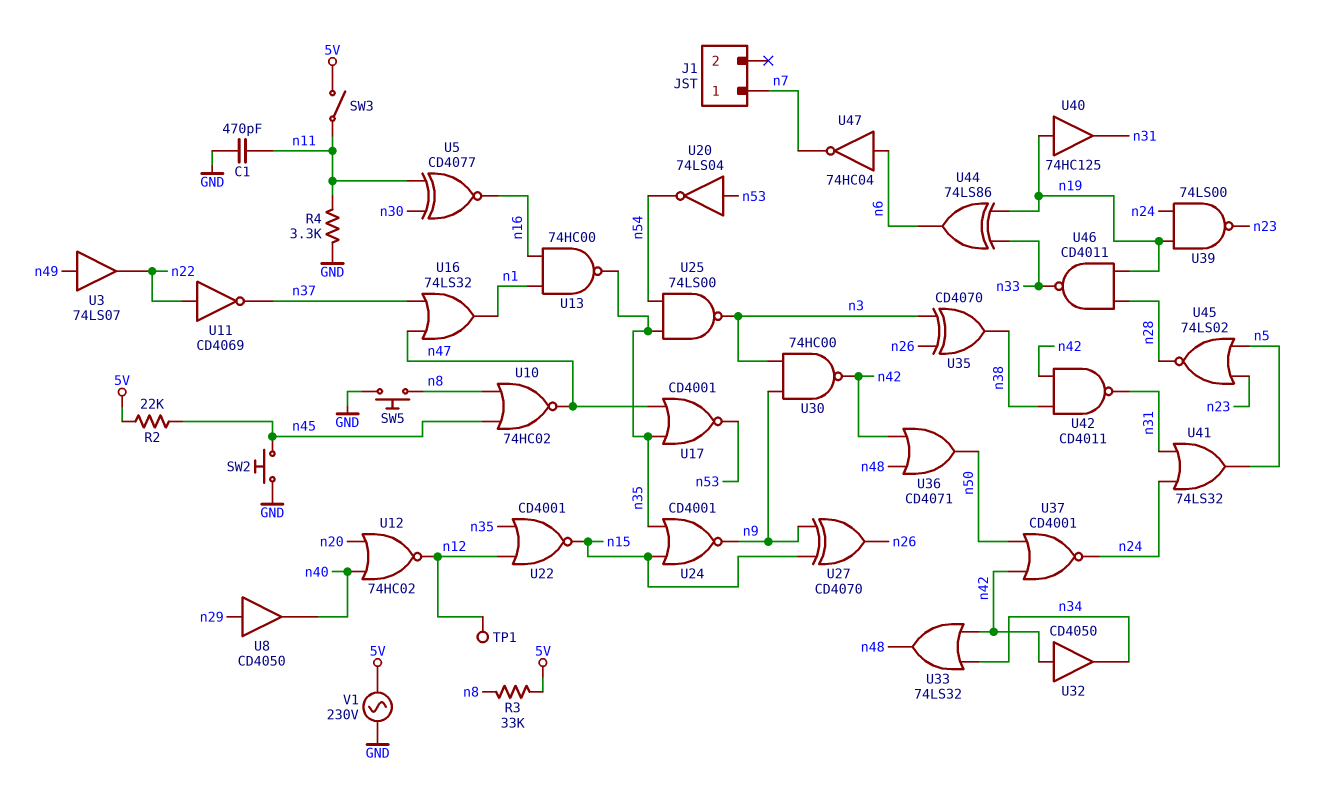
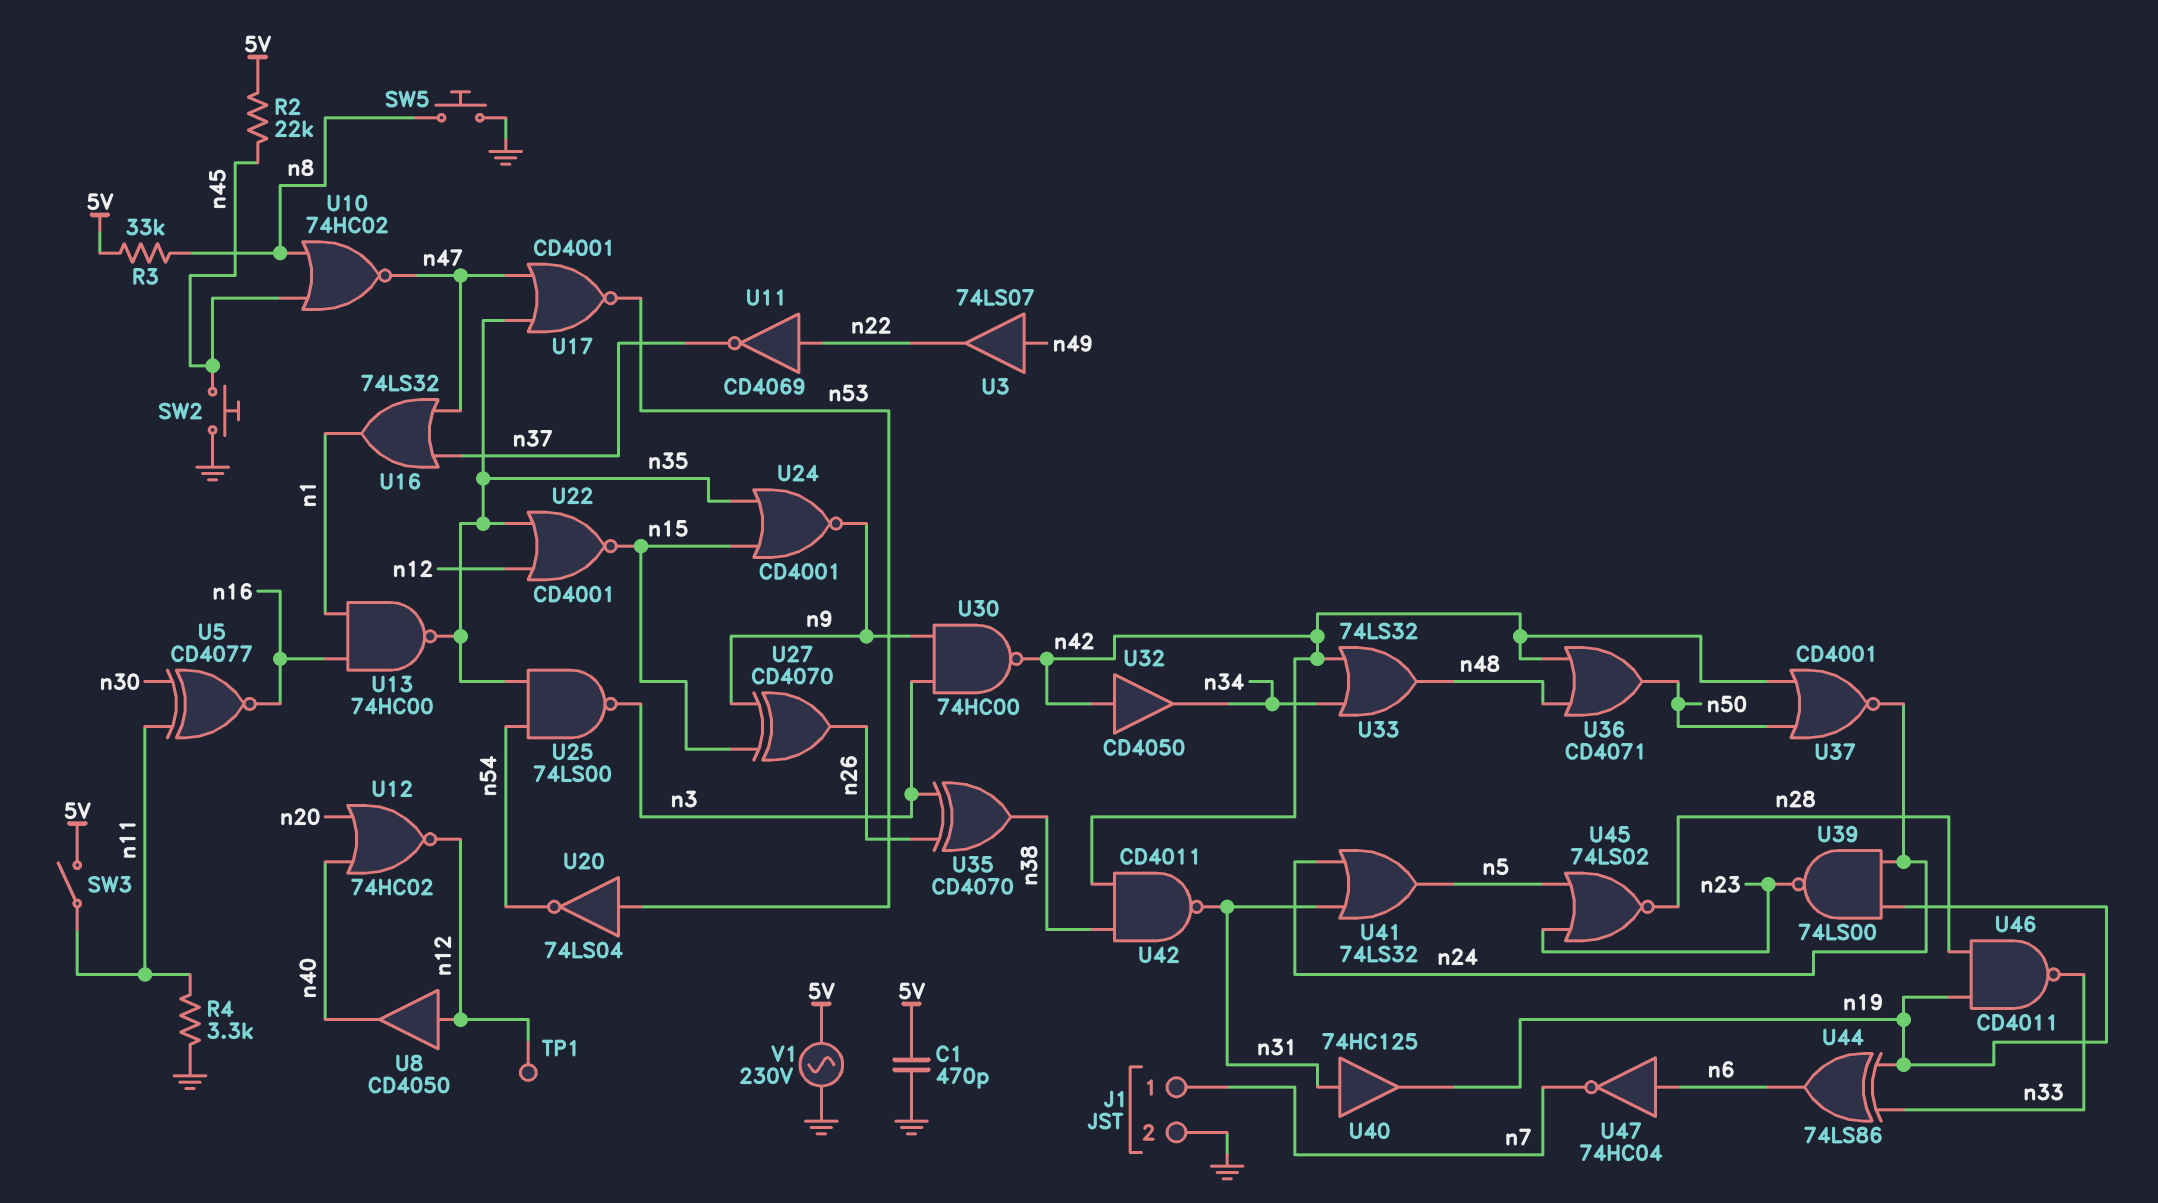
C1: 470pF (GND, n11) -> 470pF (5V, GND)
J1 pin 2: none -> GND
U8: buffer CD4050 (in n29, out n40) -> buffer CD4050 (in n12, out n40)
U40: buffer 74HC125 (in n19, out n31) -> buffer 74HC125 (in n31, out n19)

